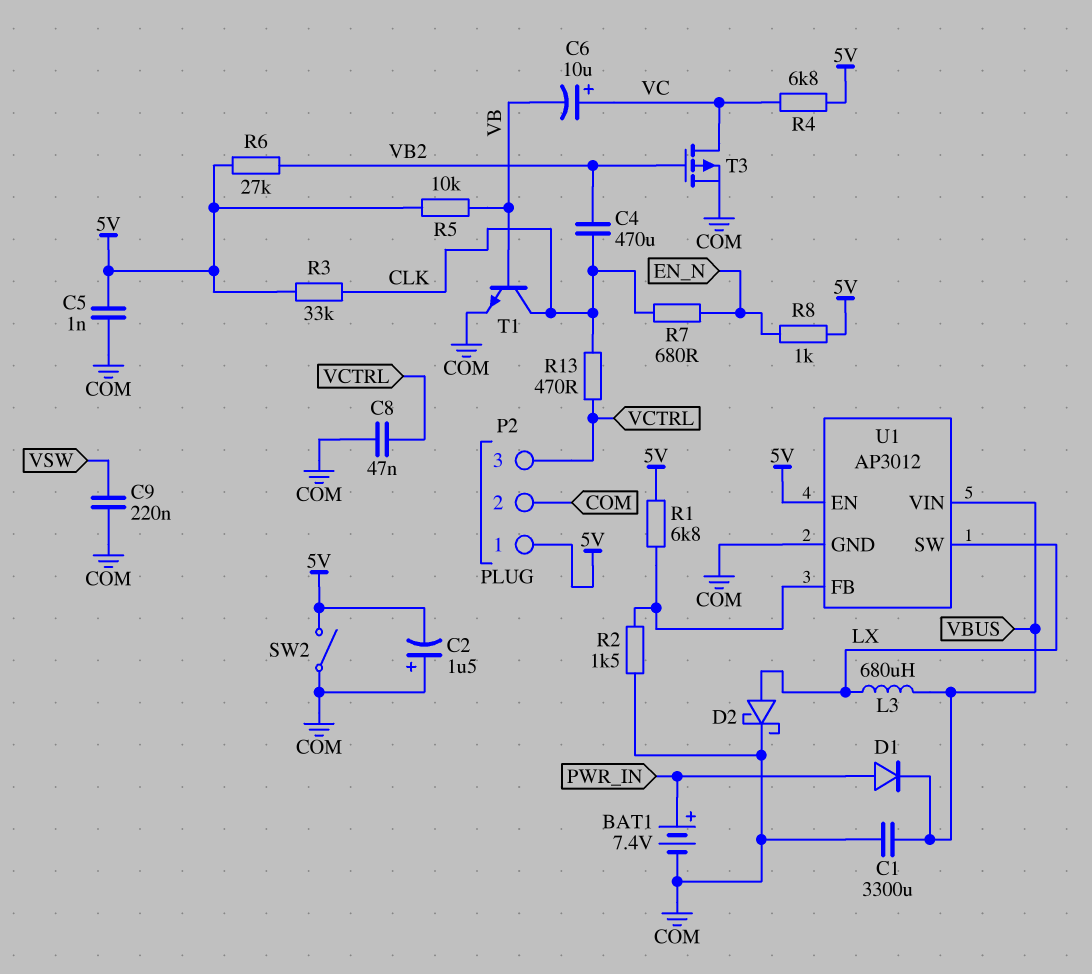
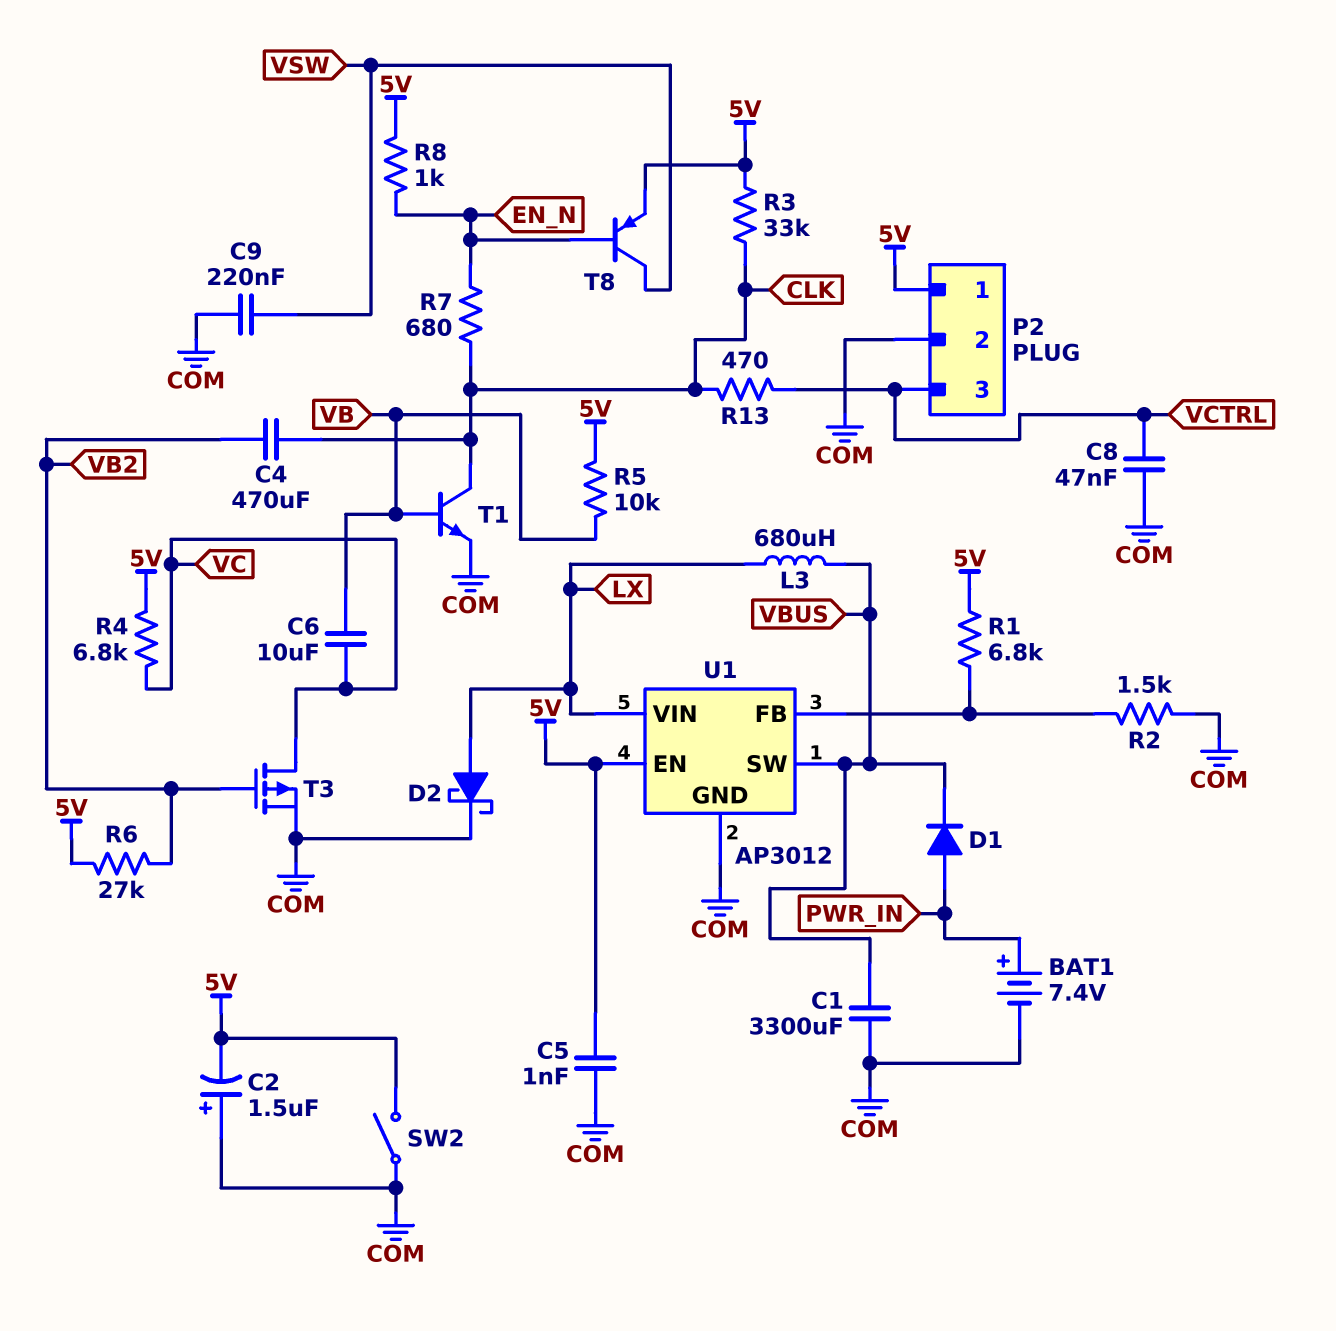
C6: 10uF (plus VC, minus VB) -> 10uF (VB, VC)
T8: none -> PNP (B EN_N, C VSW, E 5V)
U1 pin SW: LX -> VBUS
U1 pin VIN: VBUS -> LX

